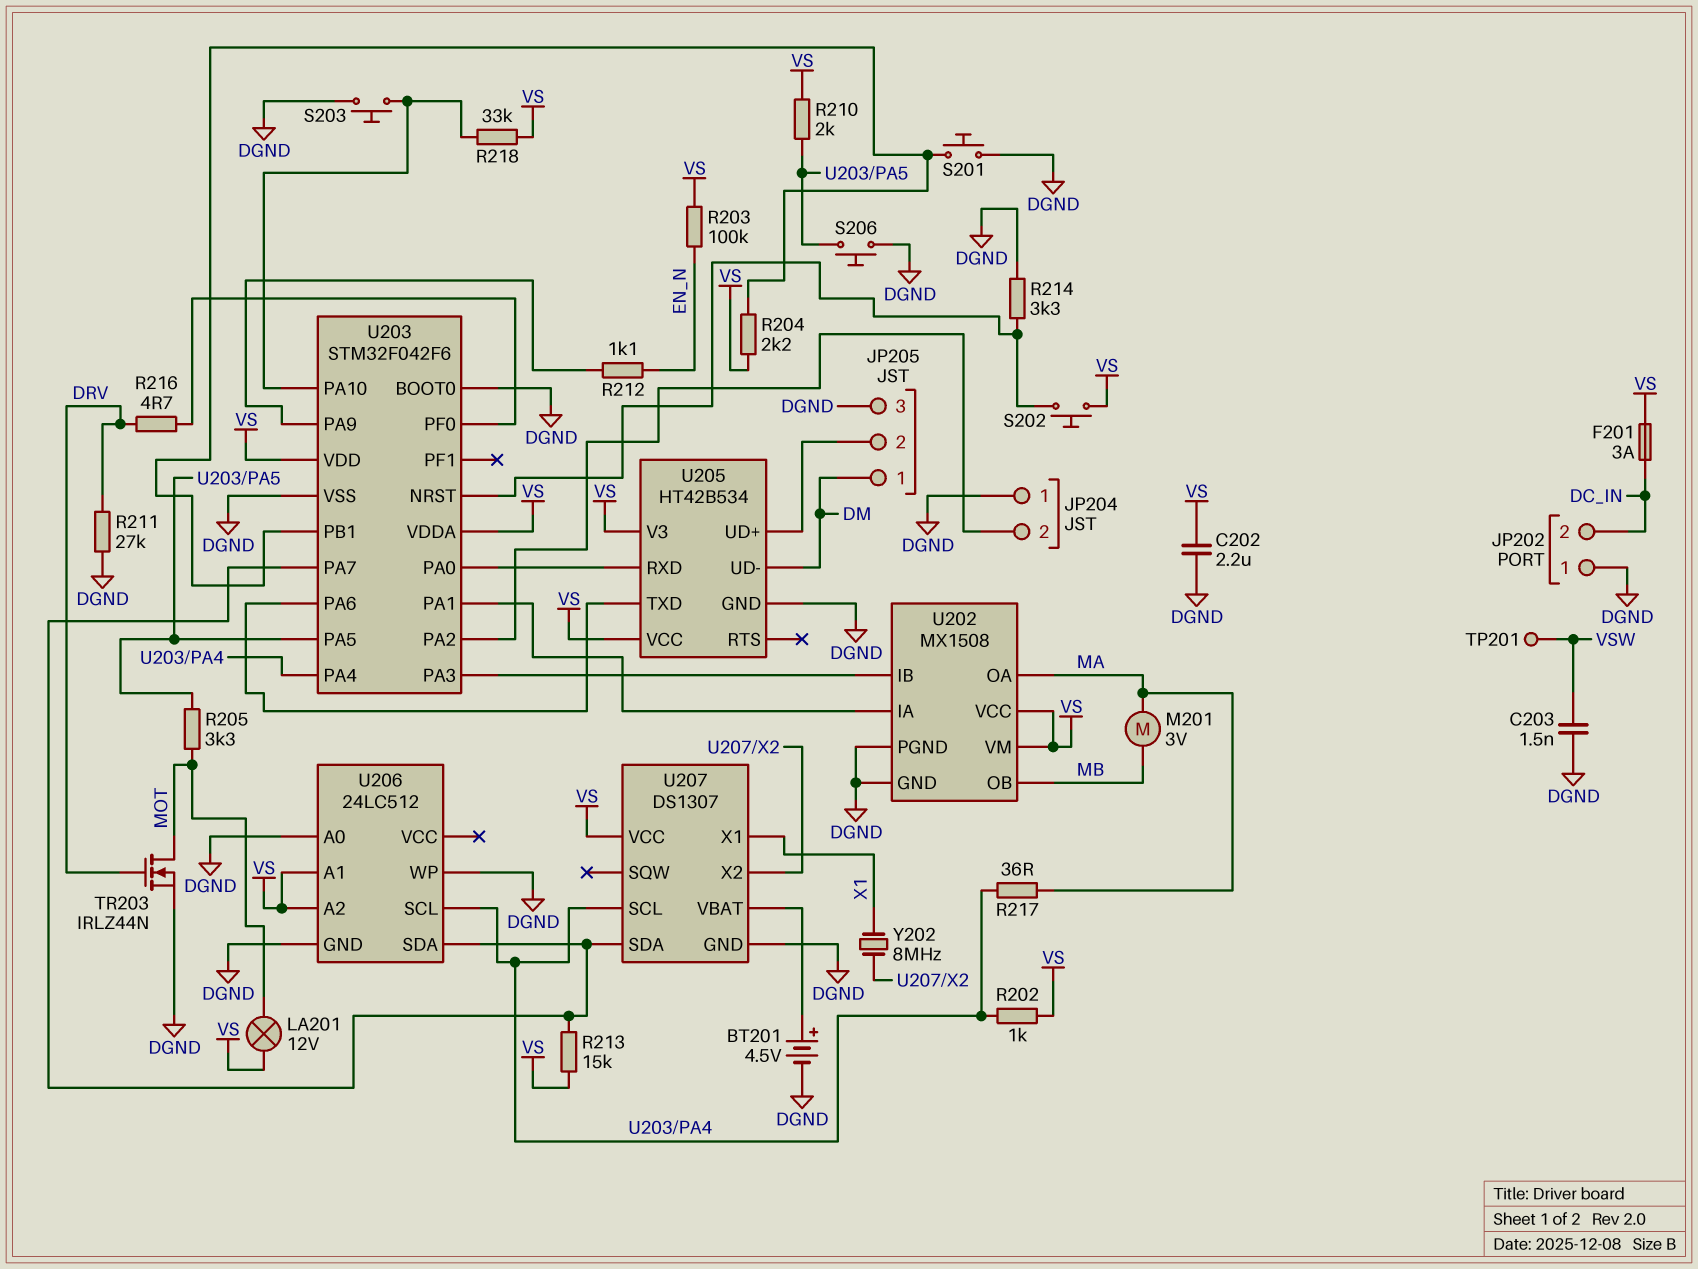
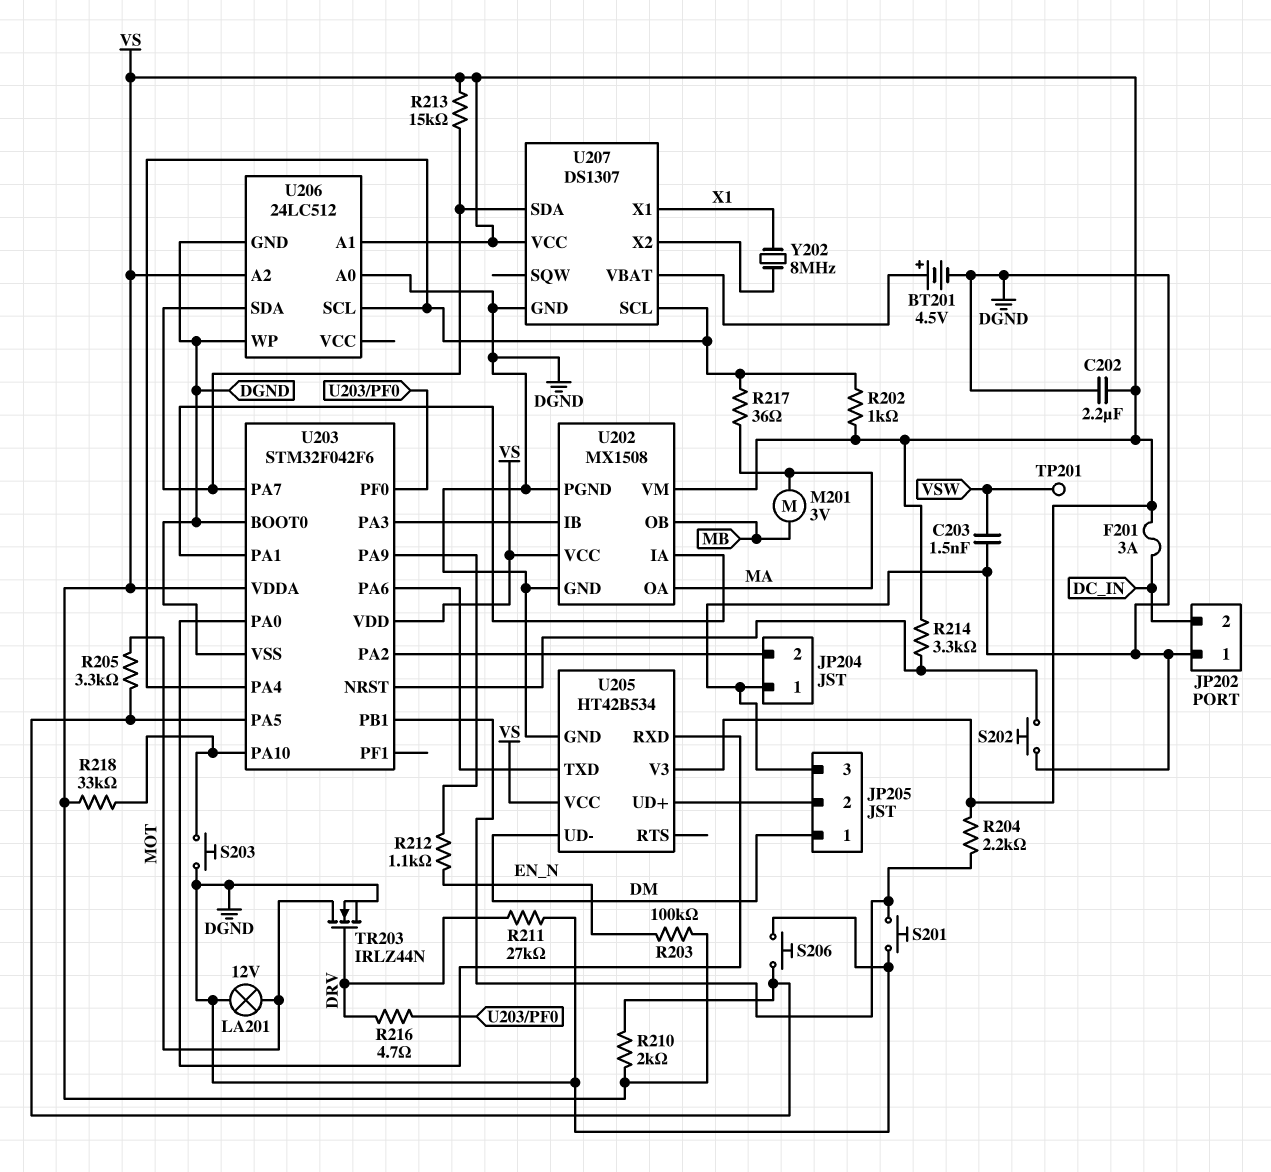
LA201: lamp 12V (MOT, VS) -> lamp 12V (DGND, MOT)
R214: 3.3k (DGND, U203/NRST) -> 3.3k (U203/NRST, VS)
S202: button (U203/NRST, VS) -> button (DGND, U203/NRST)

